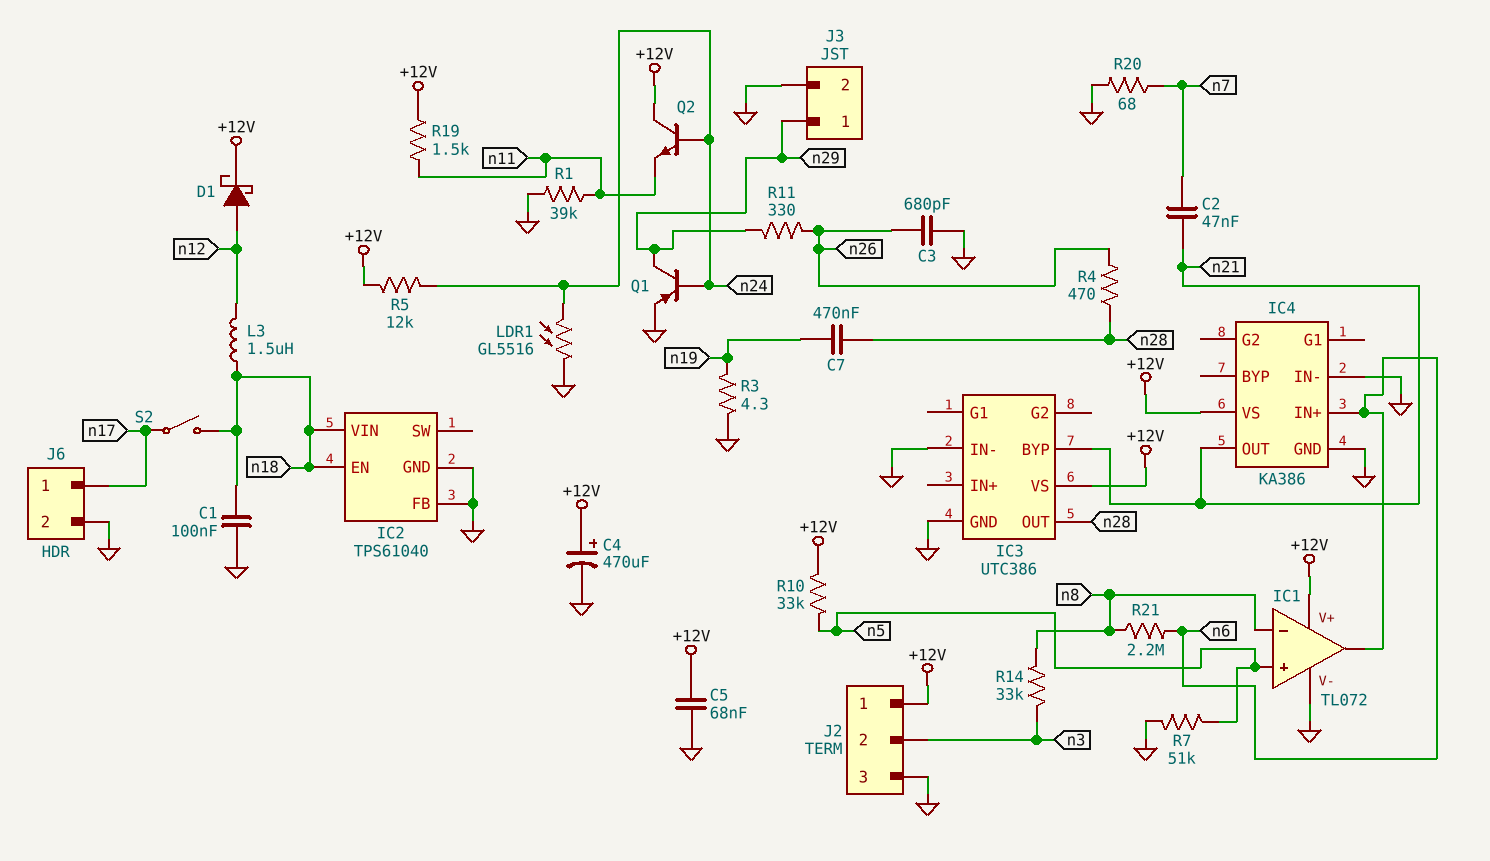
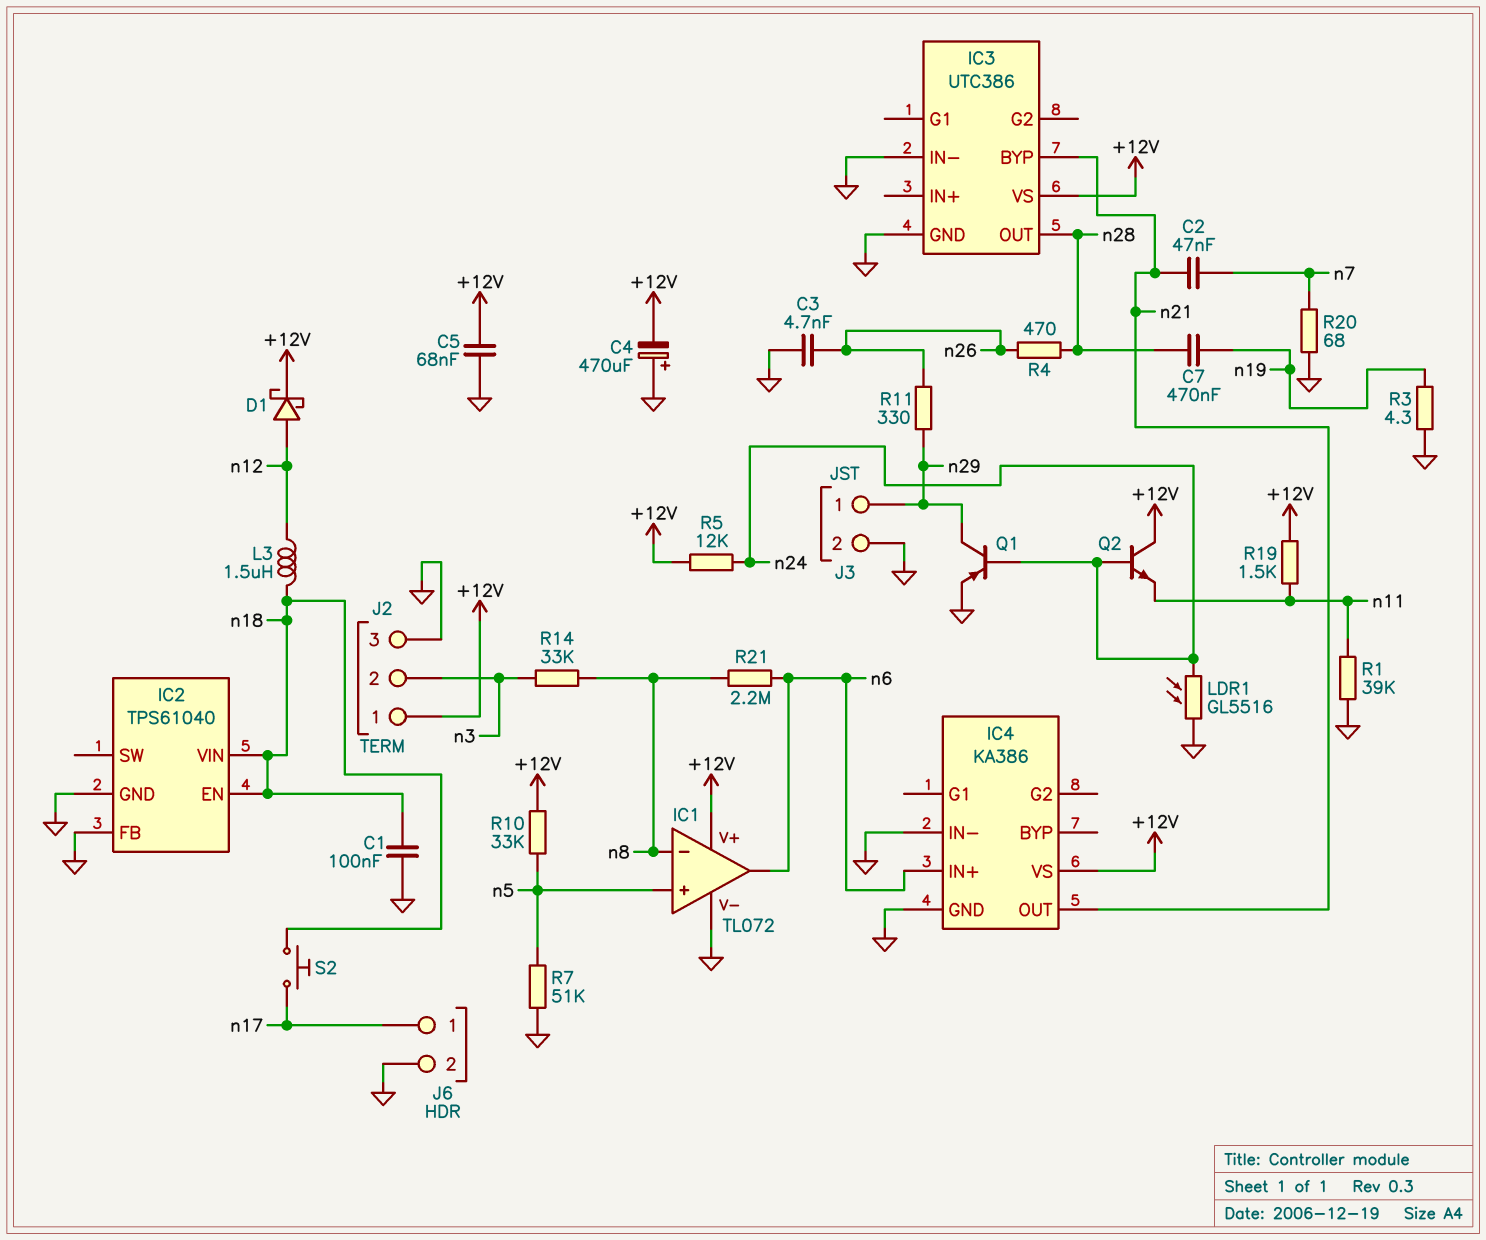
C3: 680pF (GND, n26) -> 4.7nF (GND, n26)
C4: 470uF (plus +12V, minus GND) -> 470uF (plus GND, minus +12V)
S2: switch (n17, n18) -> button (n17, n18)

